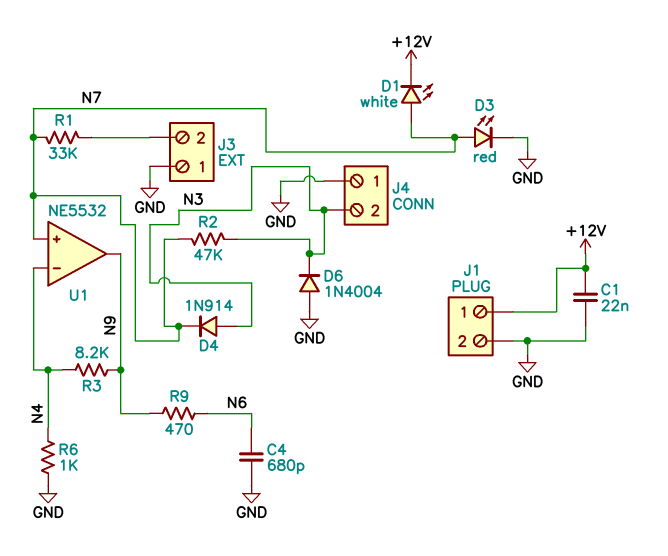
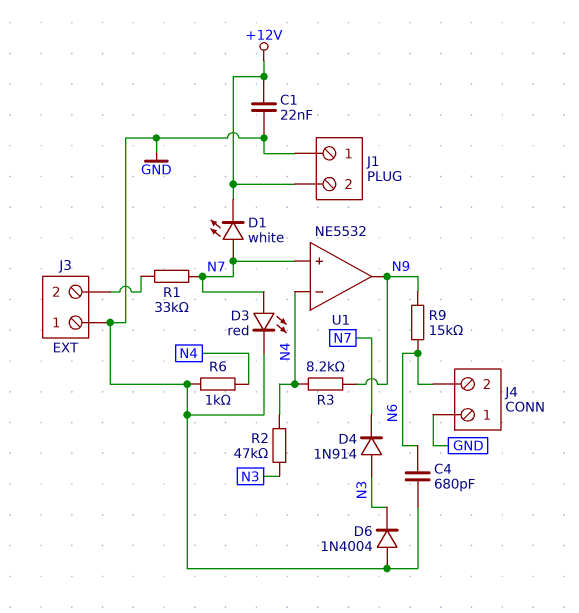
J1 pin 1: +12V -> GND
J1 pin 2: GND -> +12V
J4 pin 2: N3 -> N6
R2: 47k (N3, N7) -> 47k (N3, N4)
R9: 470 (N6, N9) -> 15k (N6, N9)

